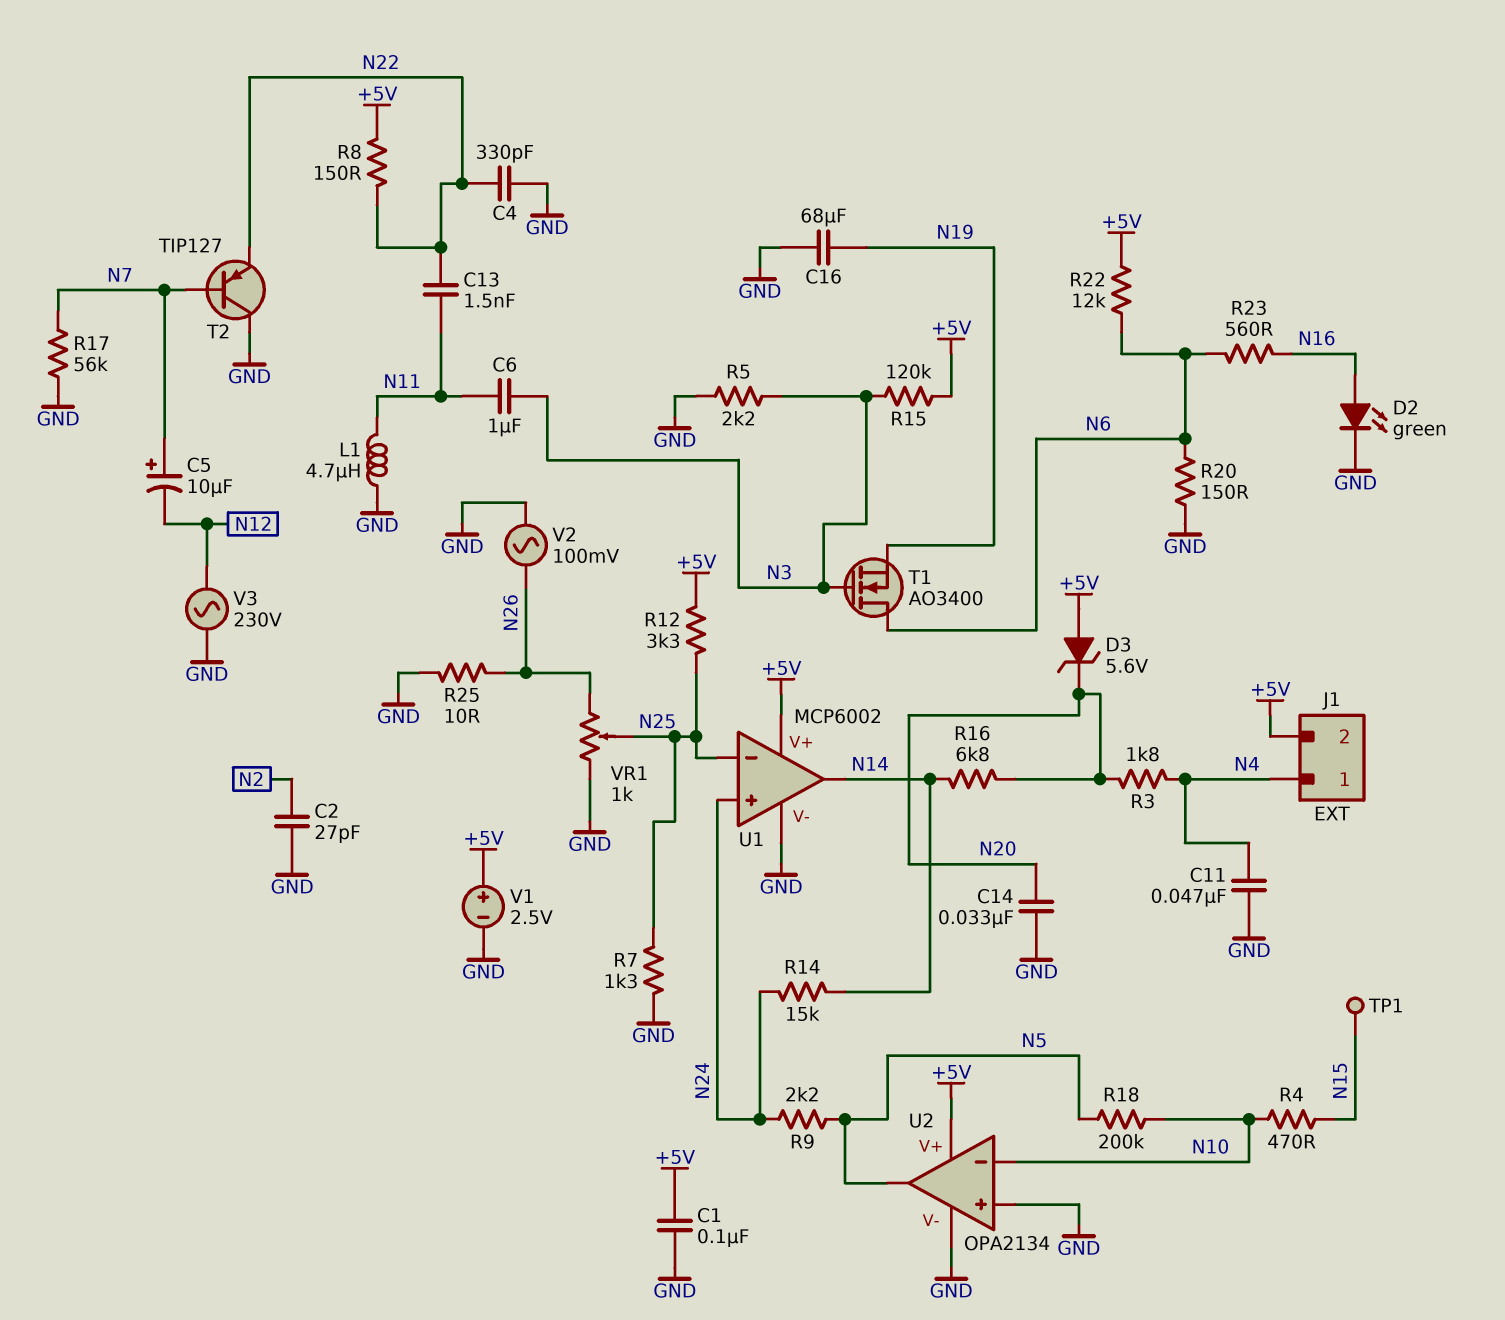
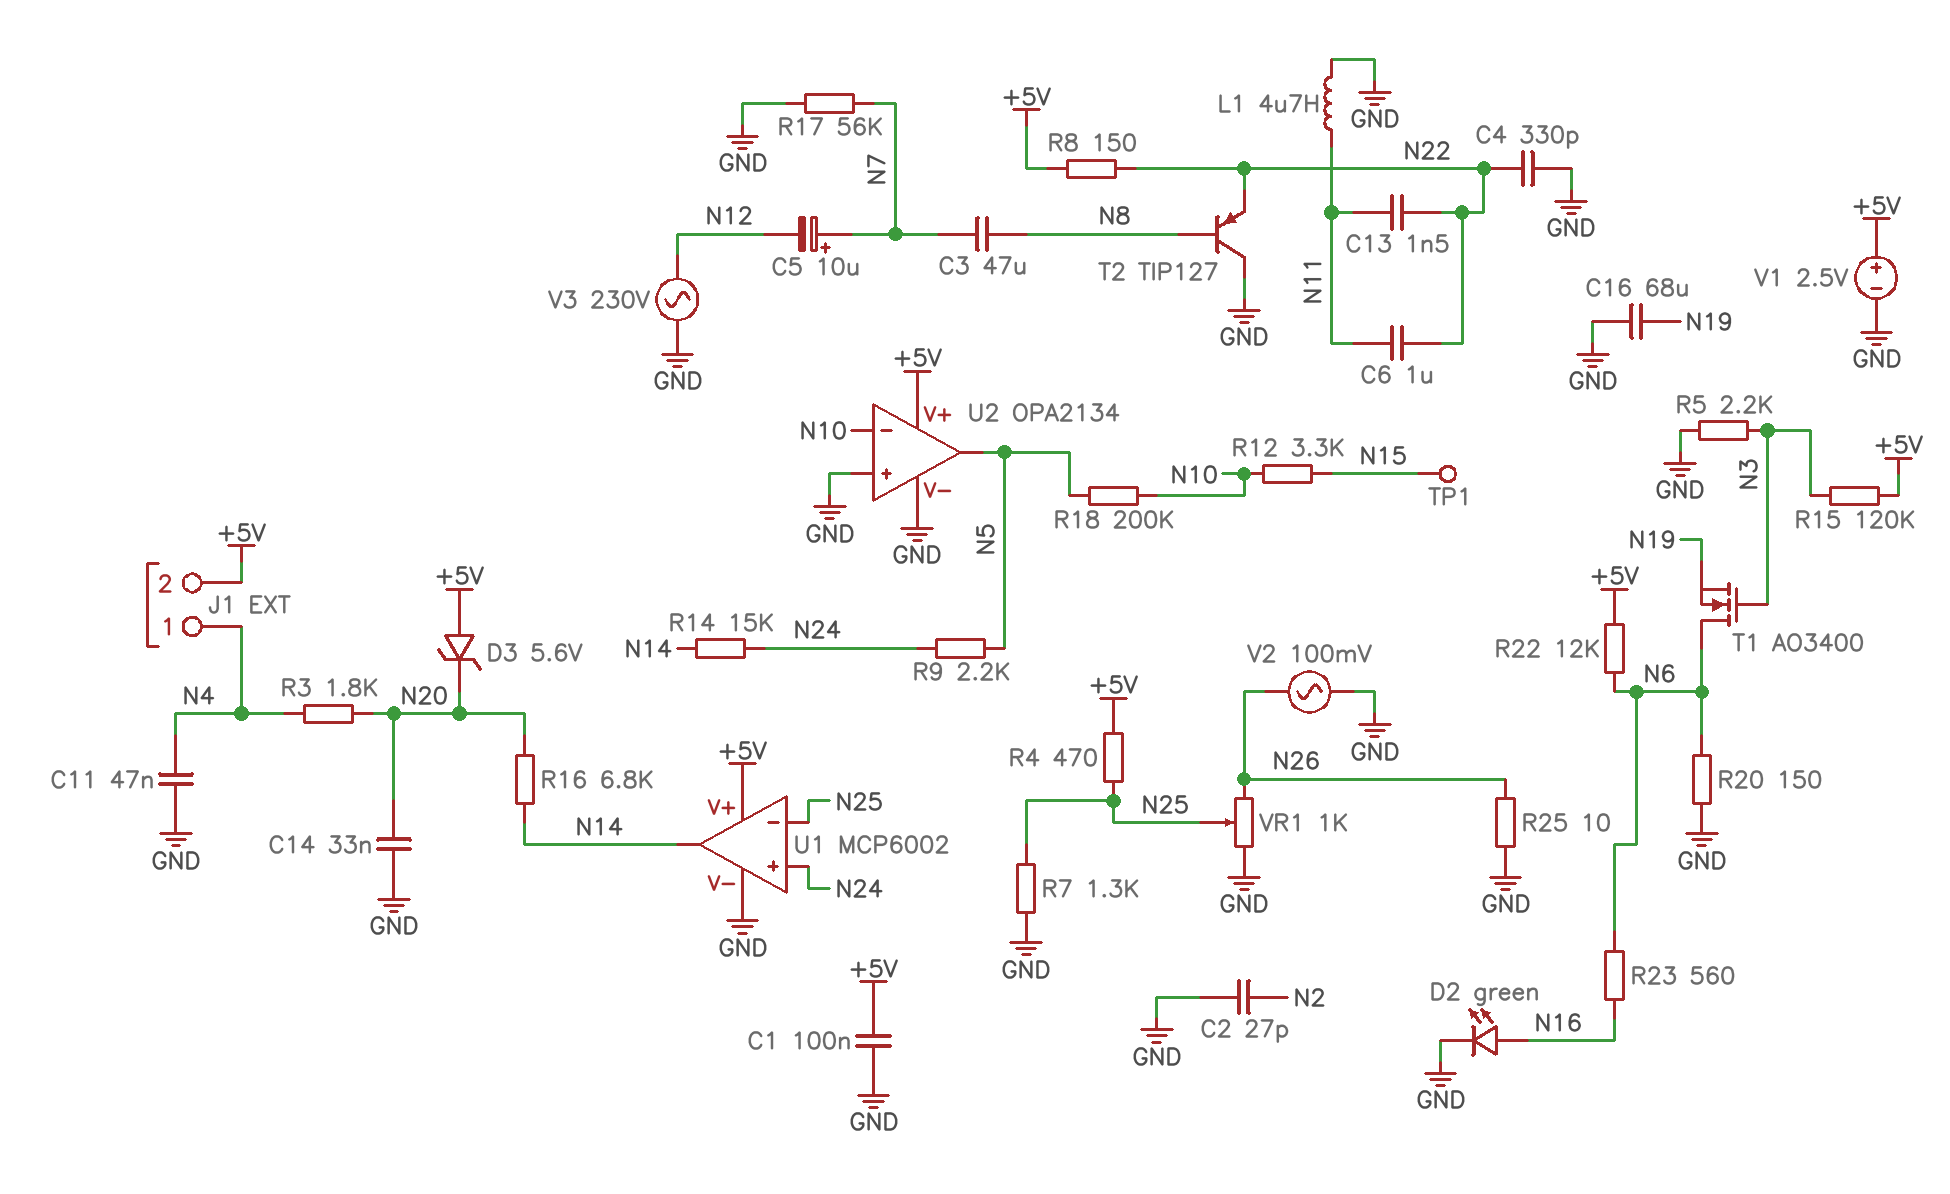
C3: none -> 47uF (N7, N8)
C6: 1uF (N3, N11) -> 1uF (N11, N22)
R4: 470 (N10, N15) -> 470 (+5V, N25)
R12: 3.3k (+5V, N25) -> 3.3k (N10, N15)
T2: PNP TIP127 (B N7, C GND, E N22) -> PNP TIP127 (B N8, C GND, E N22)

